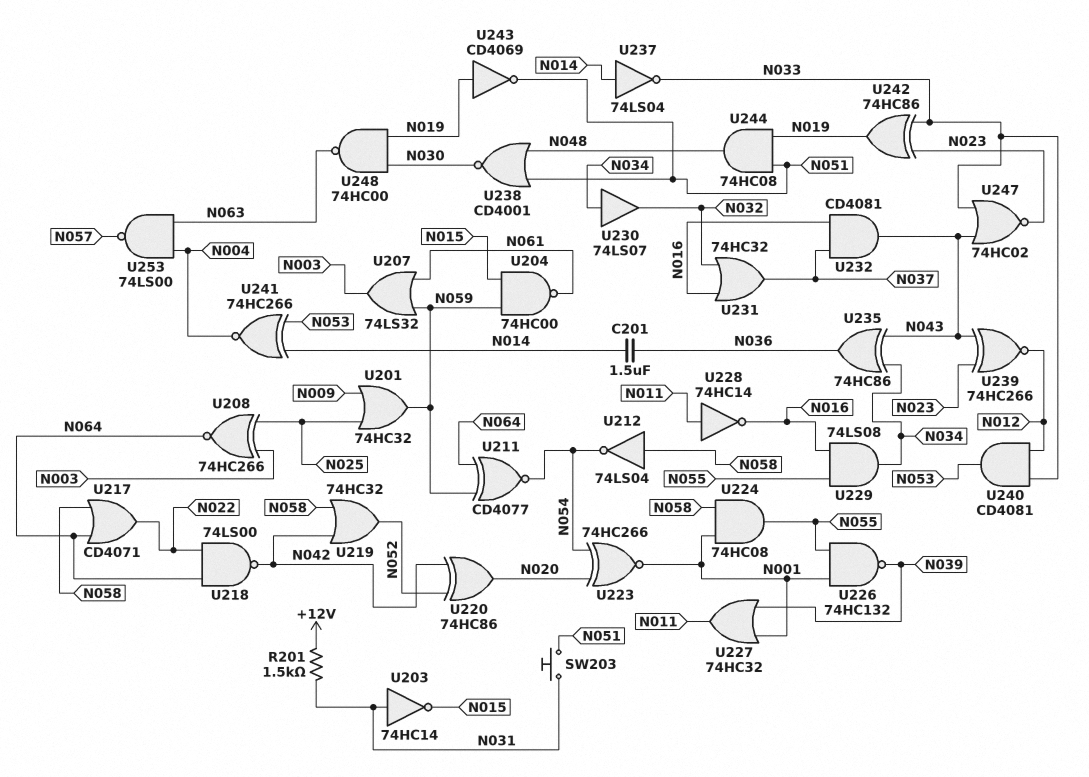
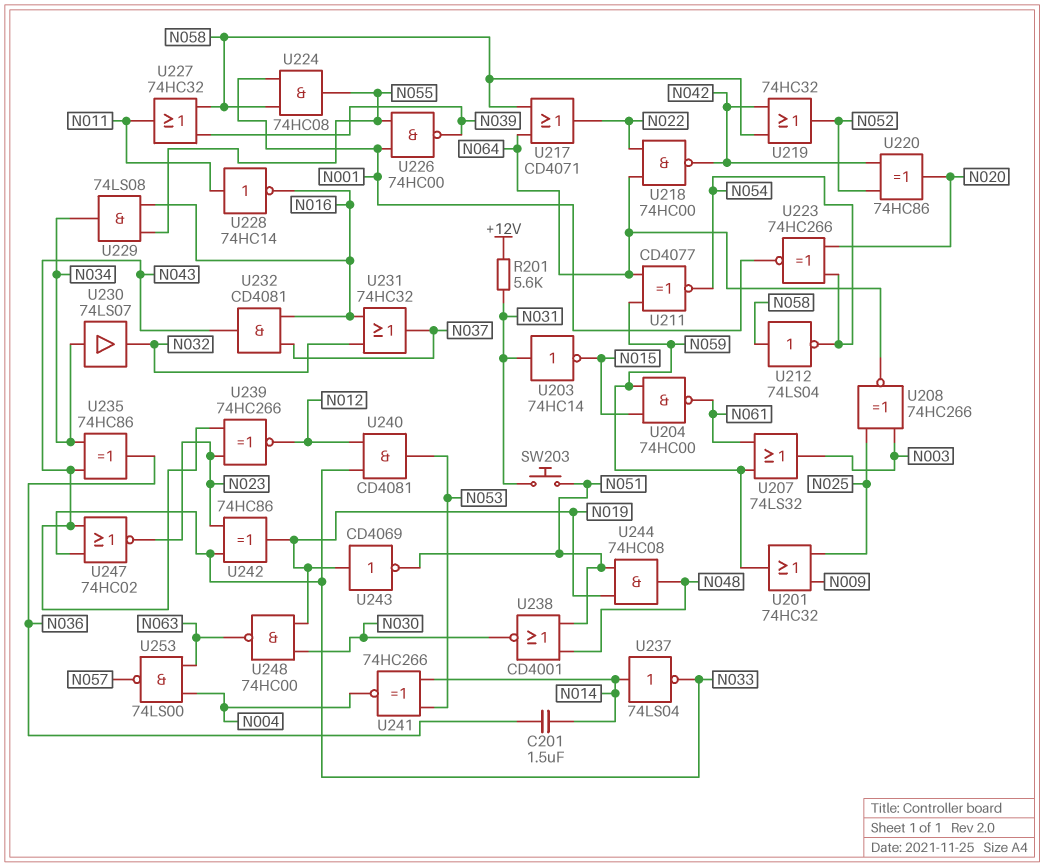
R201: 1.5k (+12V, N031) -> 5.6k (+12V, N031)
U218: NAND 74LS00 (in N022, in N064, out N042) -> NAND 74HC00 (in N022, in N064, out N042)
U226: NAND 74HC132 (in N001, in N055, out N039) -> NAND 74HC00 (in N001, in N055, out N039)
U227: OR 74HC32 (in N001, in N039, out N011) -> OR 74HC32 (in N039, in N058, out N011)

